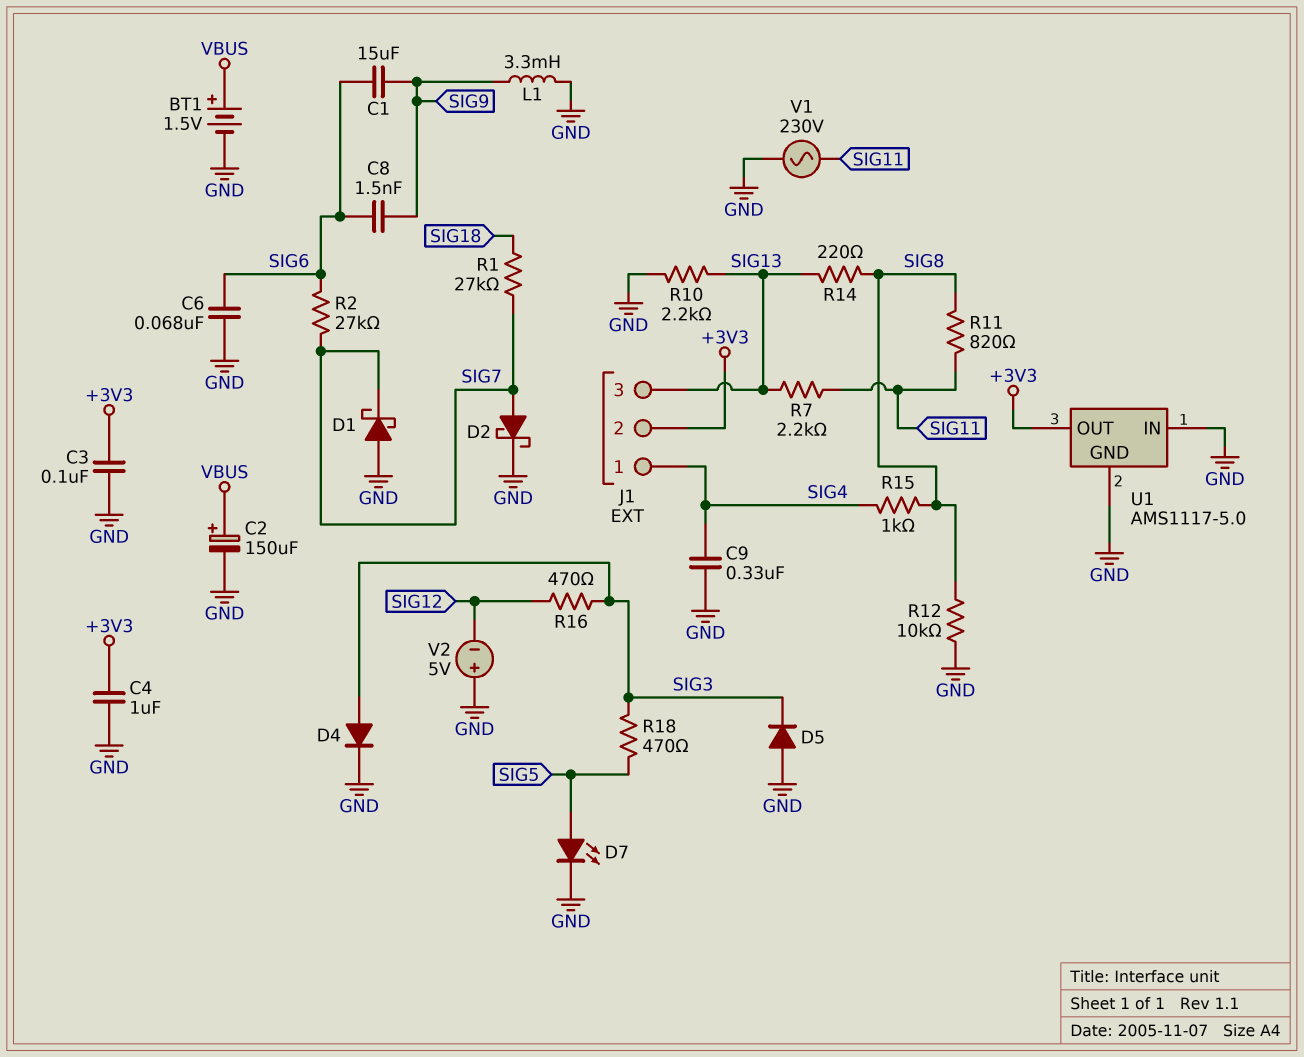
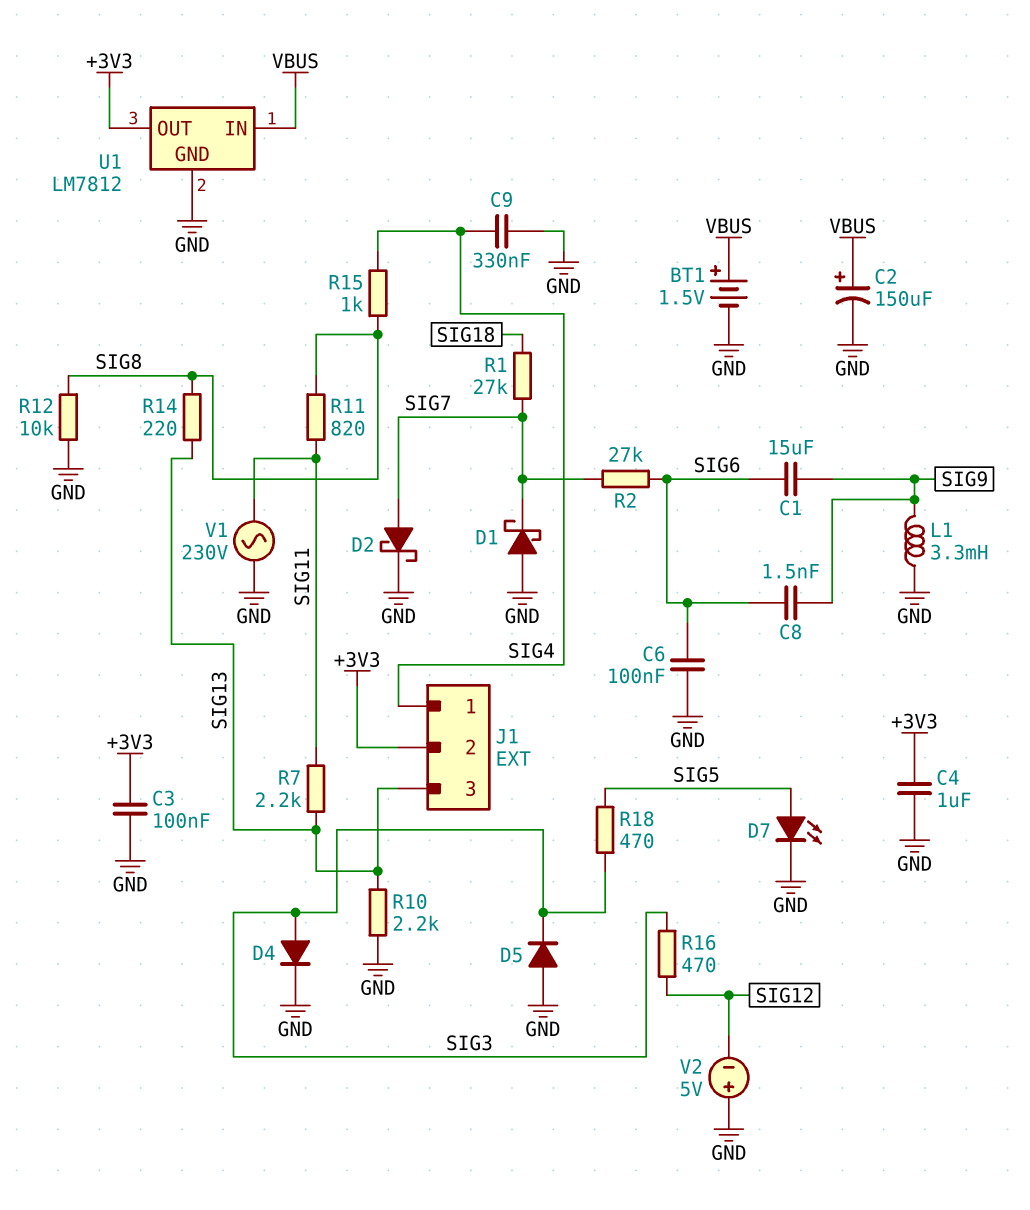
C6: 68nF (GND, SIG6) -> 100nF (GND, SIG6)
U1: AMS1117-5.0 -> LM7812
U1 pin IN: GND -> VBUS

